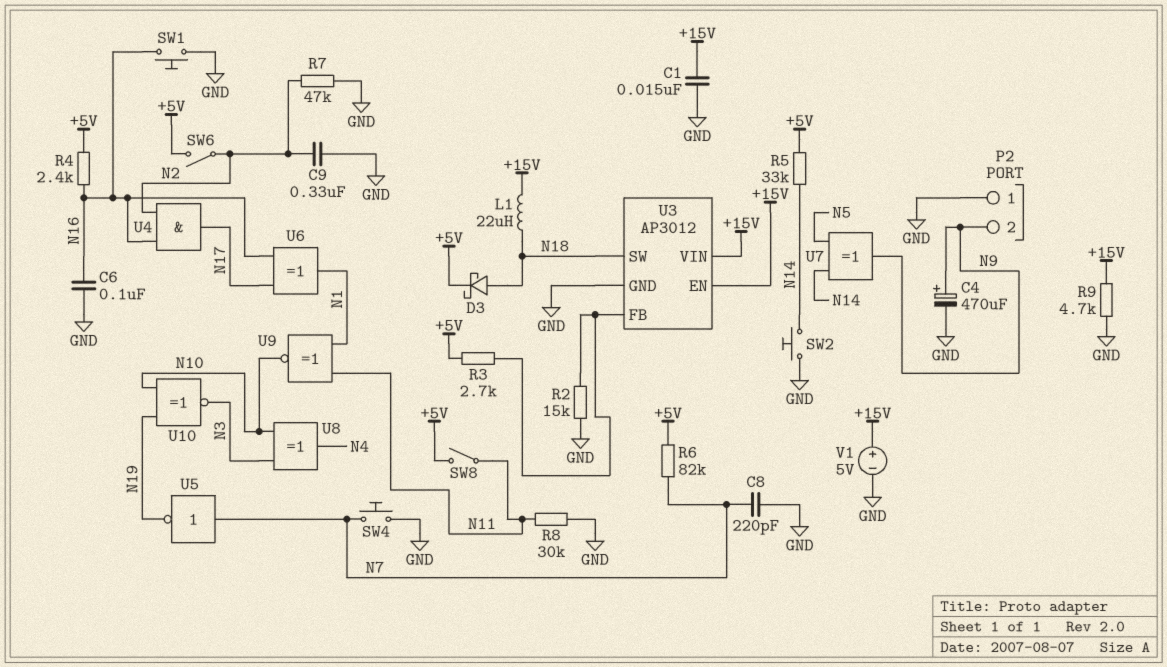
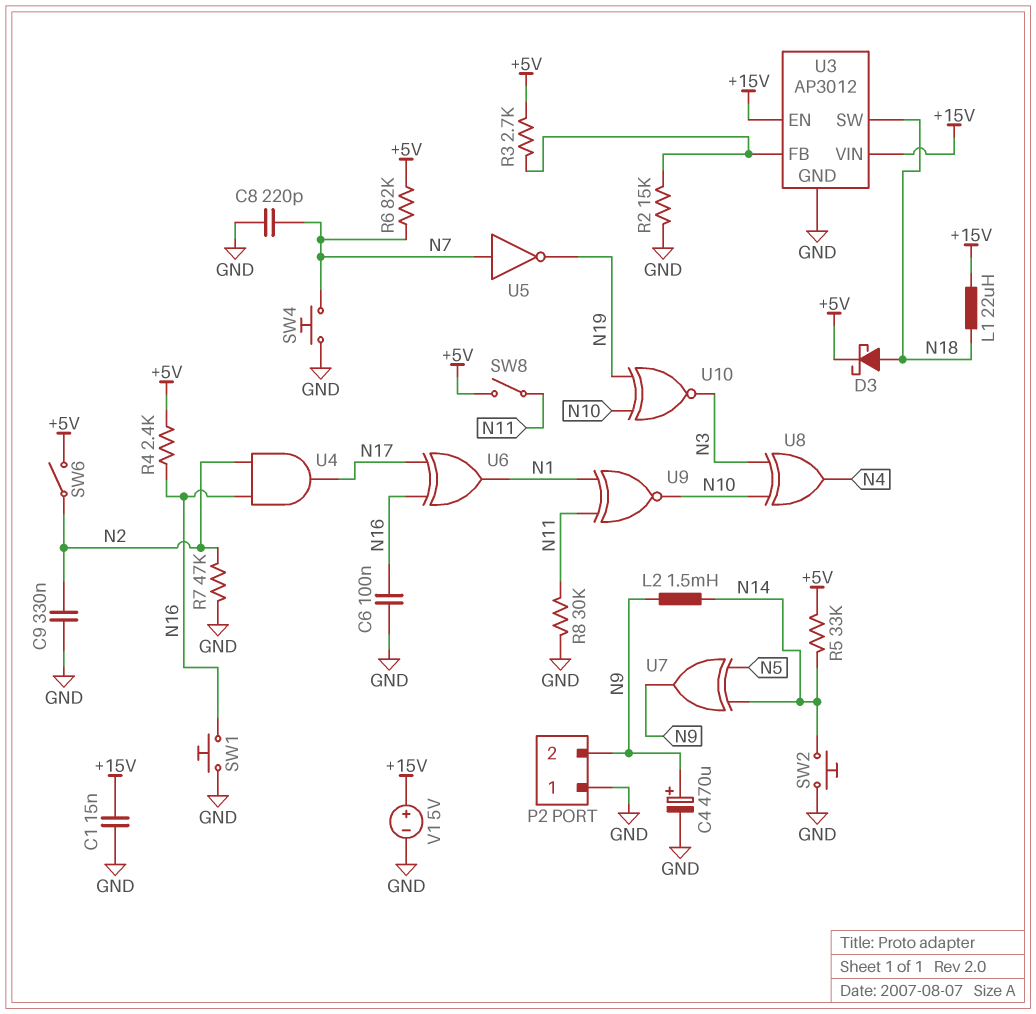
L2: none -> 1.5mH (N9, N14)
R9: 4.7k (+15V, GND) -> none

